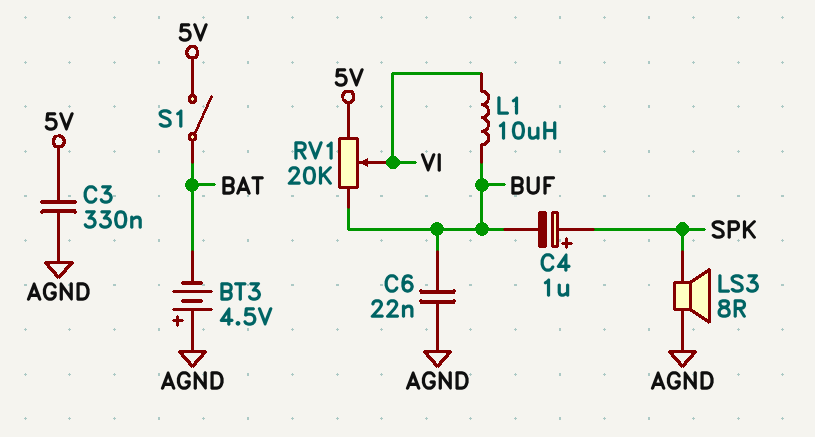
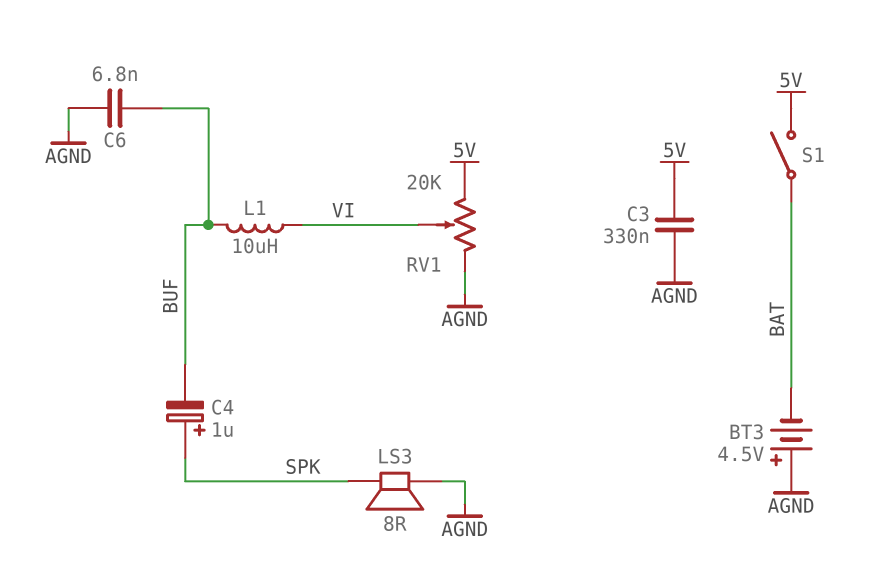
C6: 22nF (AGND, BUF) -> 6.8nF (AGND, BUF)
RV1: 20k (5V, BUF, wiper VI) -> 20k (5V, AGND, wiper VI)

